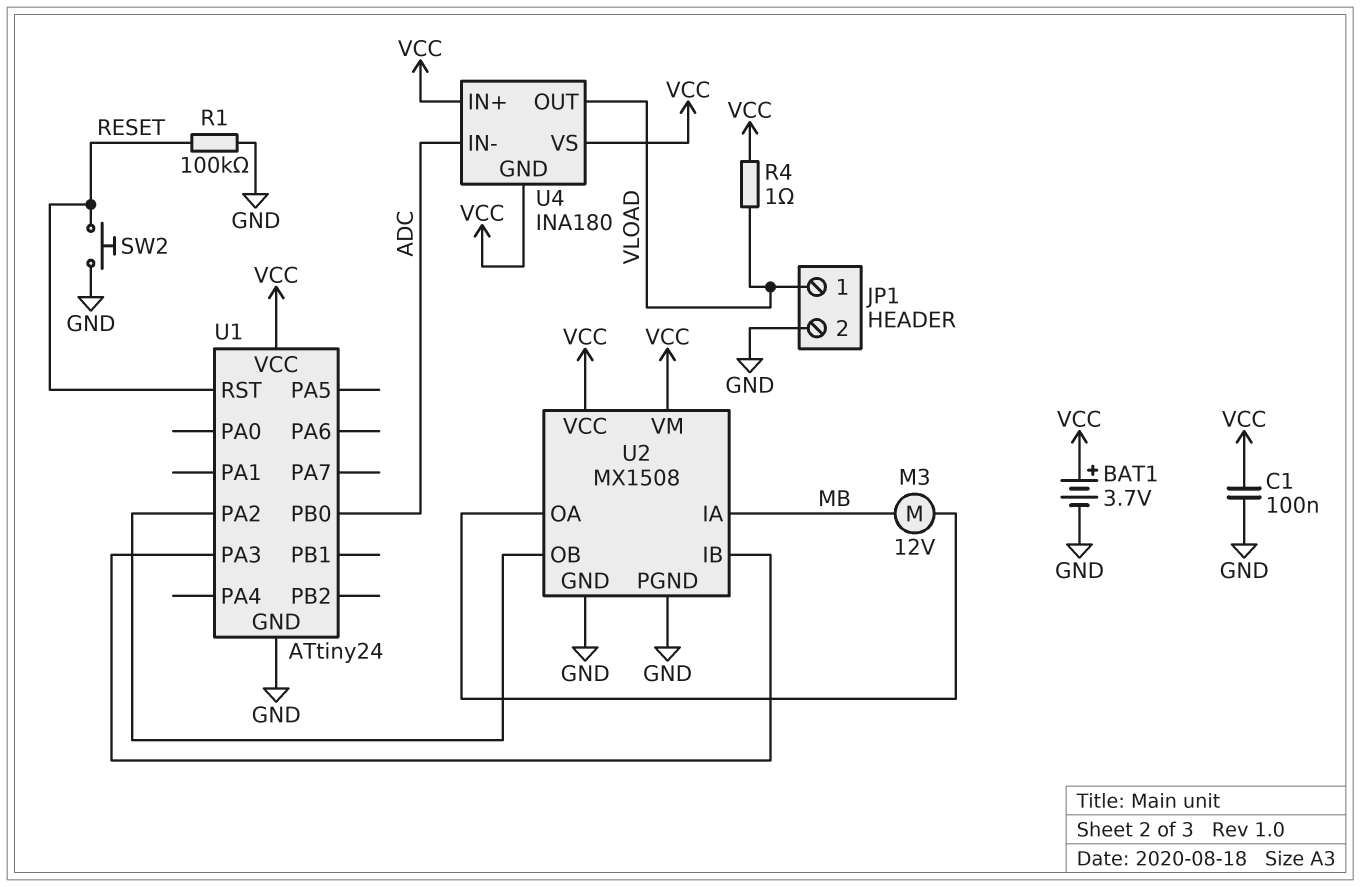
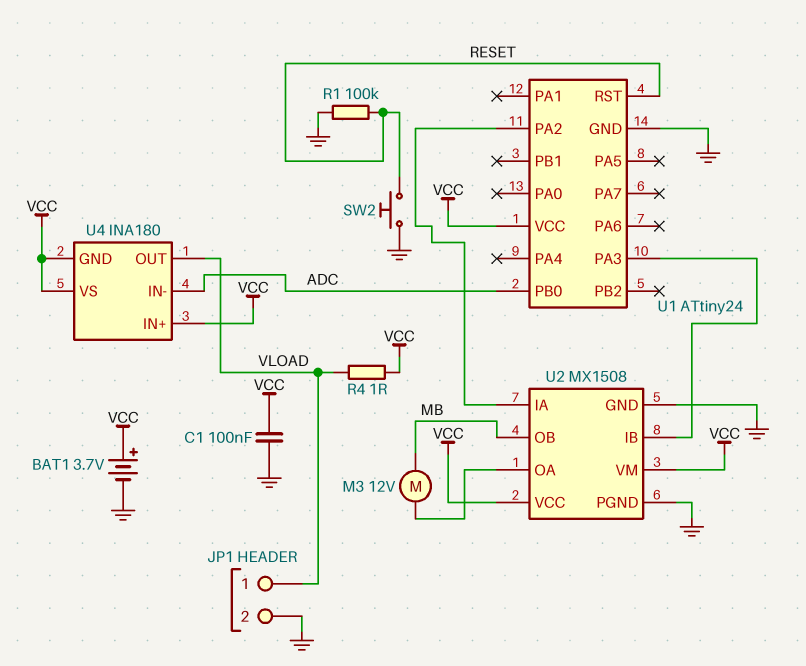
U2 pin IA: MB -> U1/PA2
U2 pin OB: U1/PA2 -> MB

